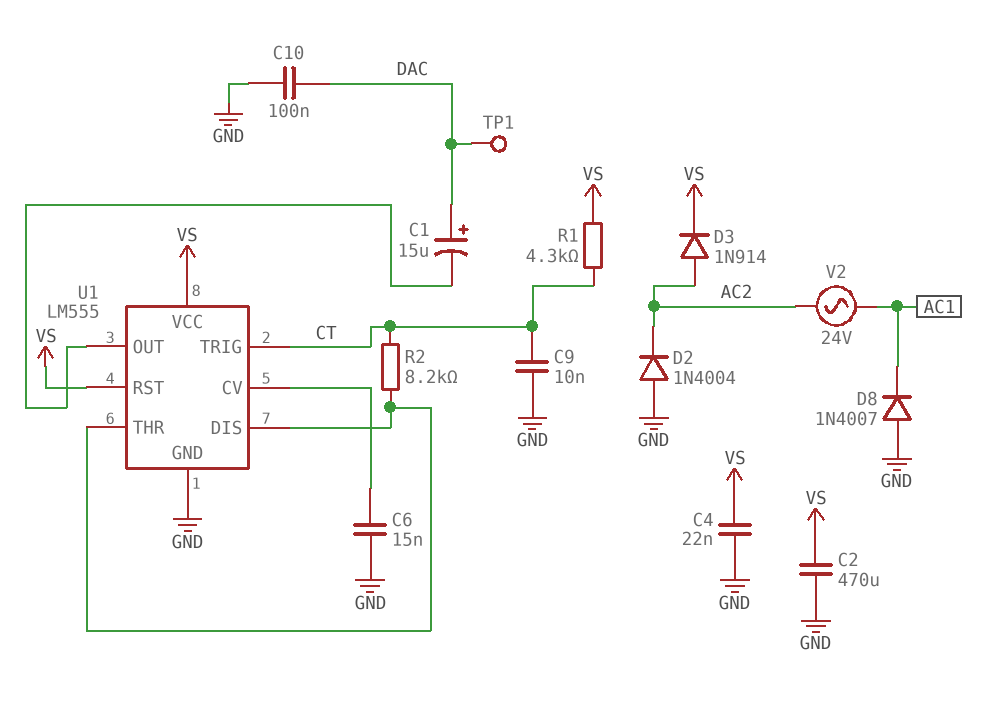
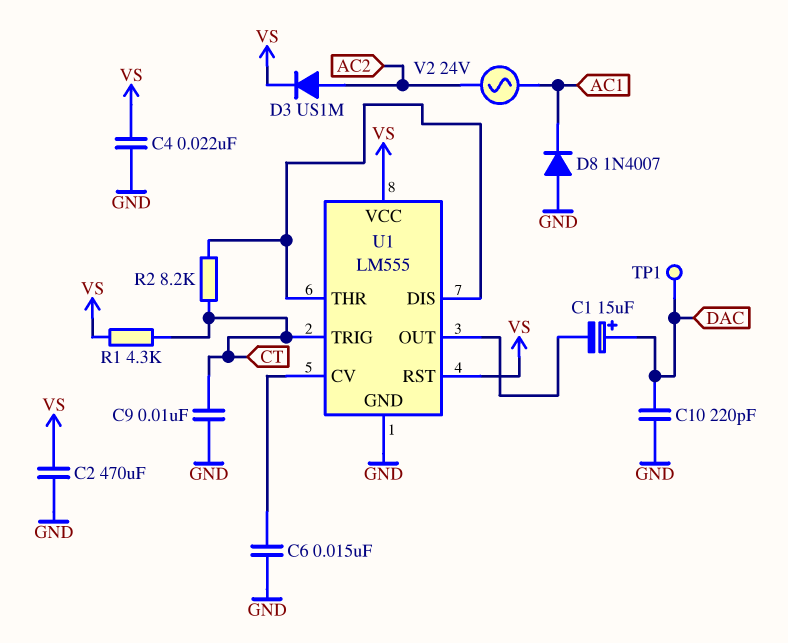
C10: 100nF (DAC, GND) -> 220pF (DAC, GND)
D2: diode 1N4004 (A GND, K AC2) -> none
D3: diode 1N914 (A AC2, K VS) -> diode US1M (A AC2, K VS)

